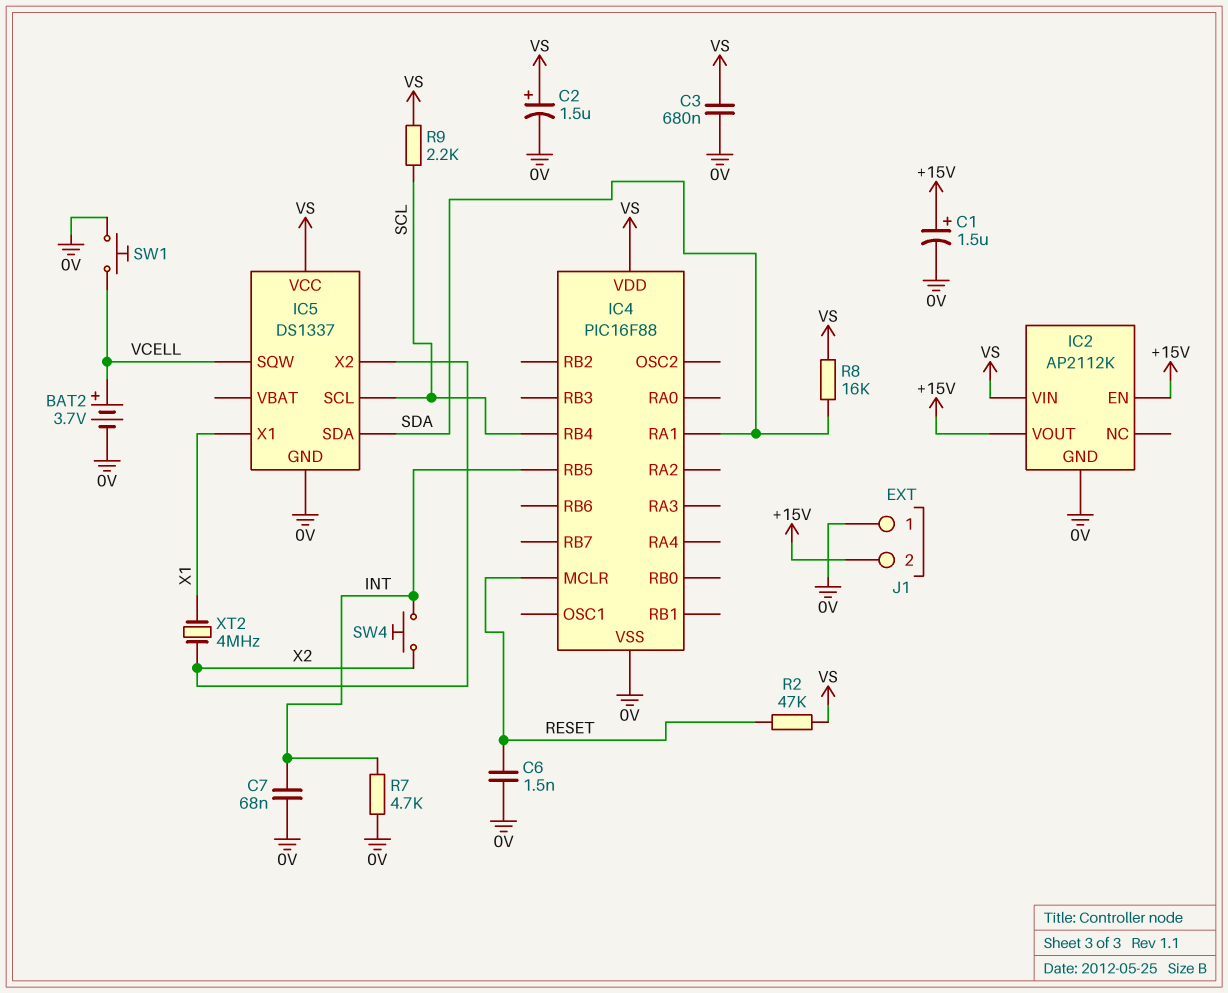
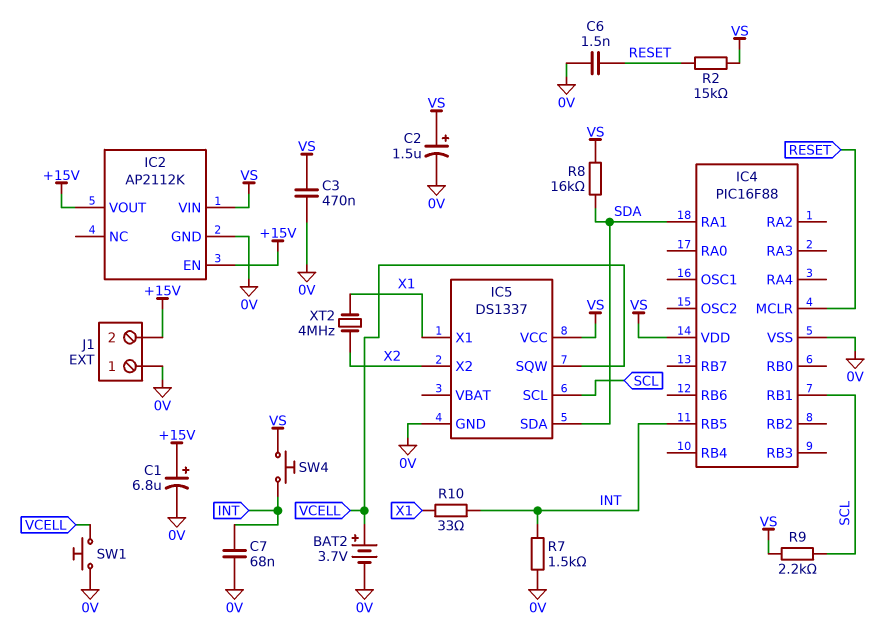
C1: 1.5uF (plus +15V, minus 0V) -> 6.8uF (plus +15V, minus 0V)
C3: 680nF (0V, VS) -> 470nF (0V, VS)
IC4 pin RB1: none -> SCL
IC4 pin RB4: SCL -> none
R2: 47k (RESET, VS) -> 15k (RESET, VS)
R7: 4.7k (0V, INT) -> 1.5k (0V, INT)
R10: none -> 33 (INT, X1)
SW4: button (INT, X2) -> button (INT, VS)

